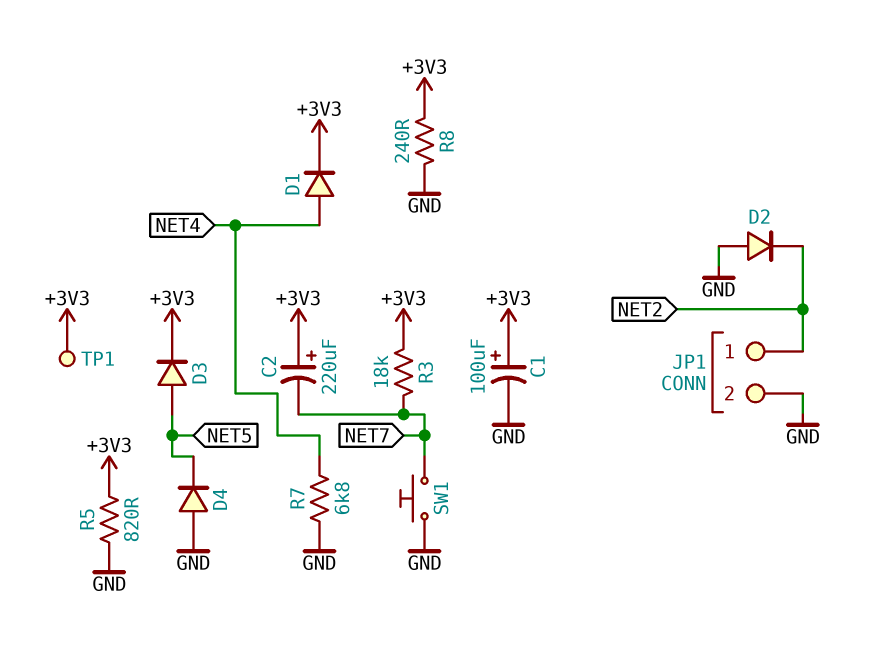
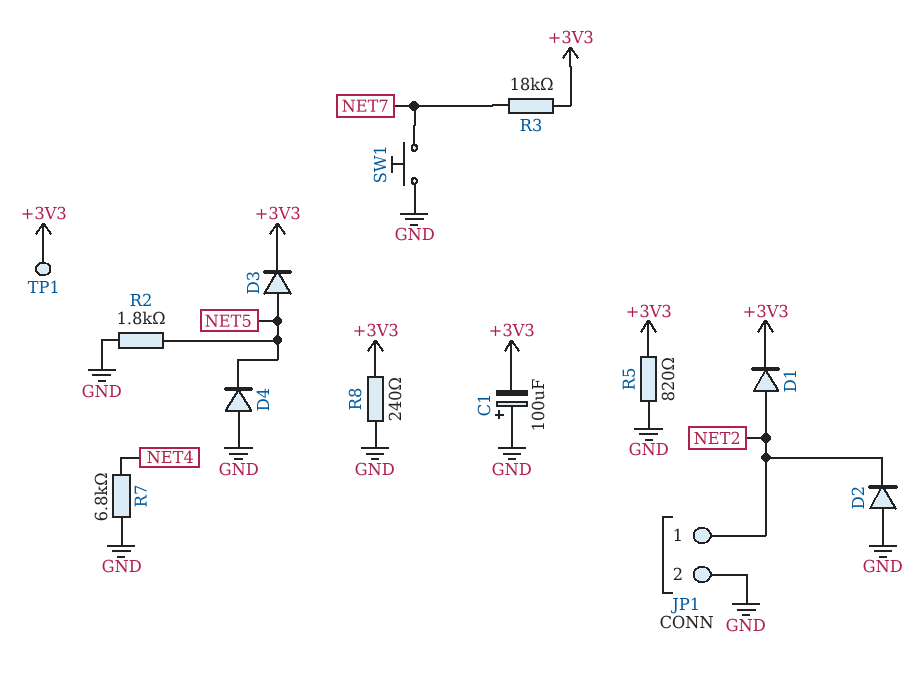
C1: 100uF (plus +3V3, minus GND) -> 100uF (plus GND, minus +3V3)
C2: 220uF (plus +3V3, minus NET7) -> none
D1: diode (A NET4, K +3V3) -> diode (A NET2, K +3V3)
R2: none -> 1.8k (GND, NET5)

